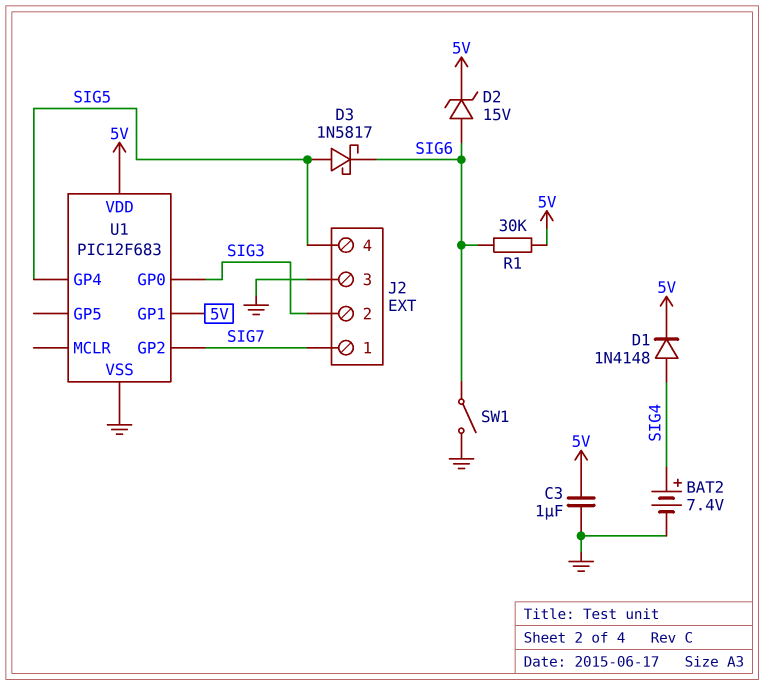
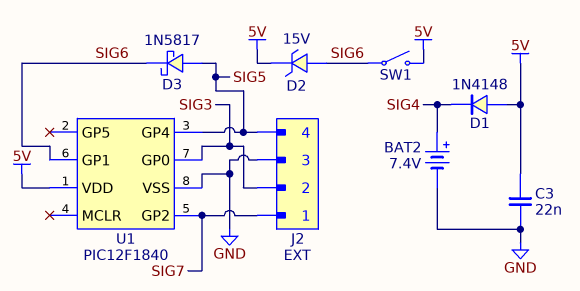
C3: 1uF (5V, GND) -> 22nF (5V, GND)
D1: diode 1N4148 (A SIG4, K 5V) -> diode 1N4148 (A 5V, K SIG4)
R1: 30k (5V, SIG6) -> none
SW1: switch (GND, SIG6) -> switch (5V, SIG6)
U1: PIC12F683 -> PIC12F1840
U1 pin GP1: 5V -> SIG6

